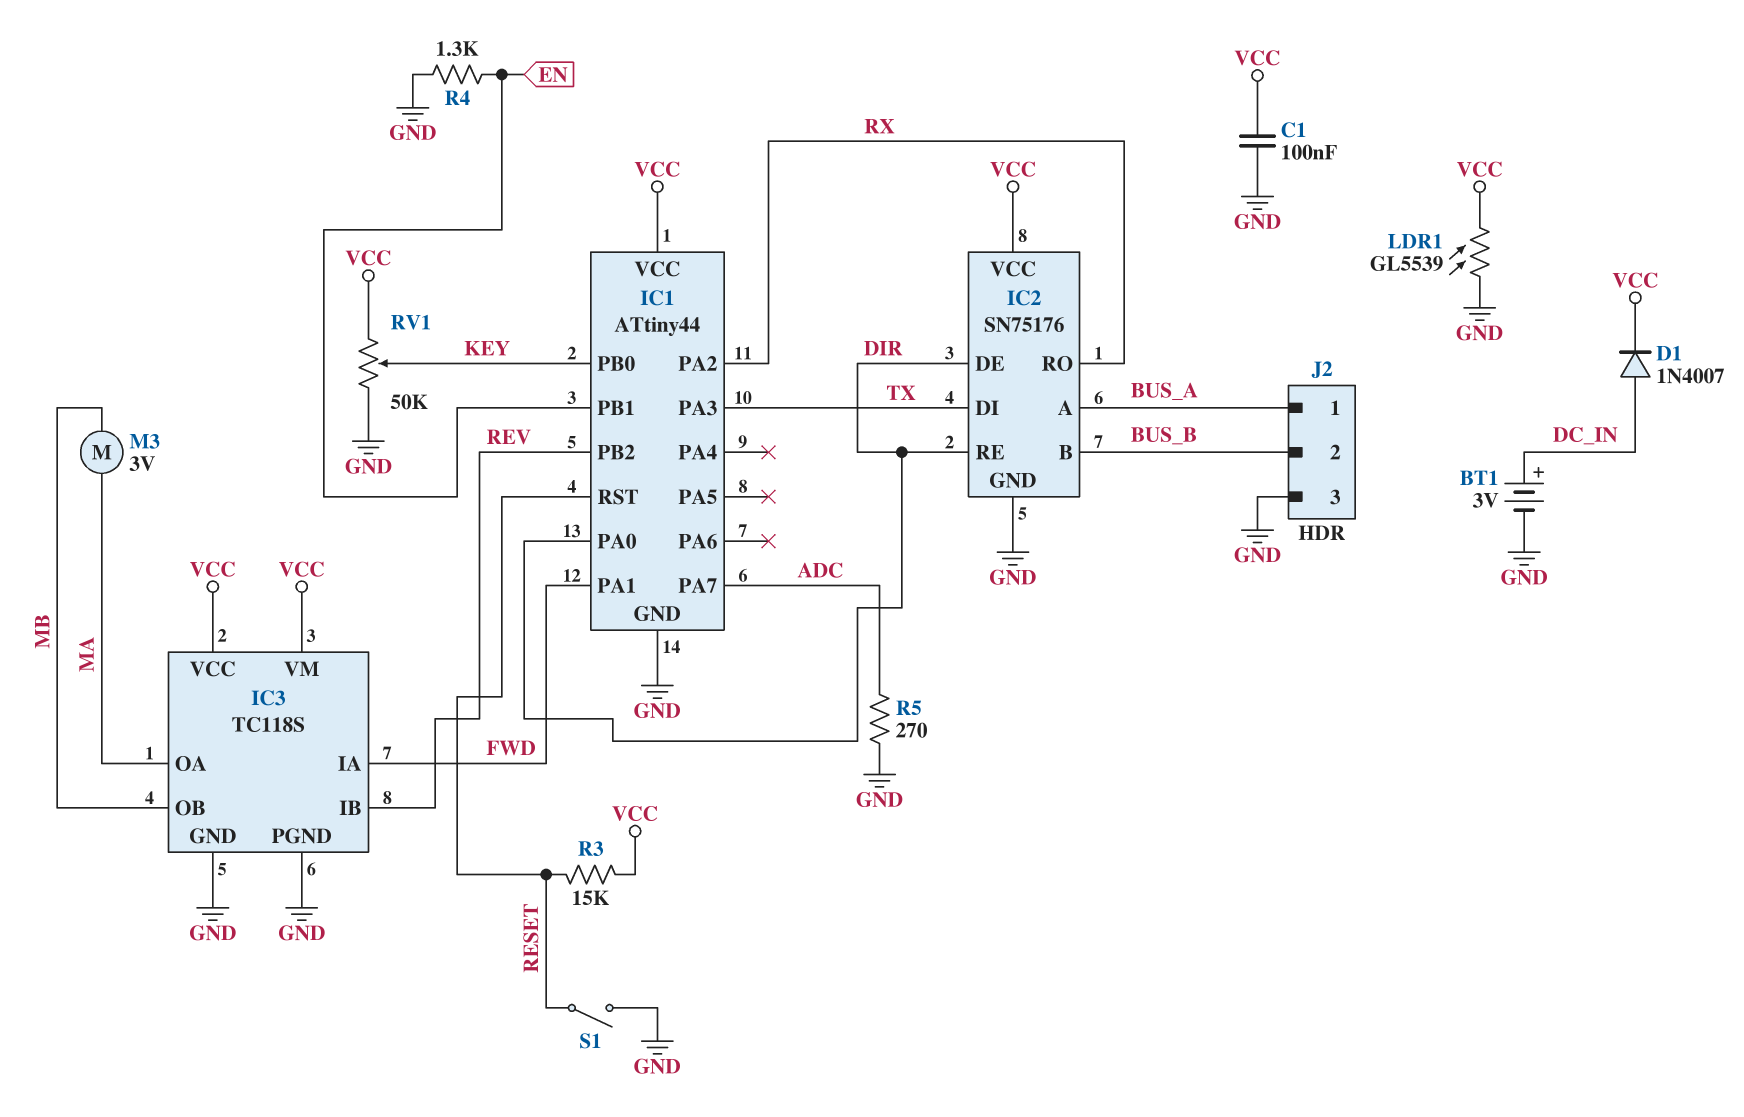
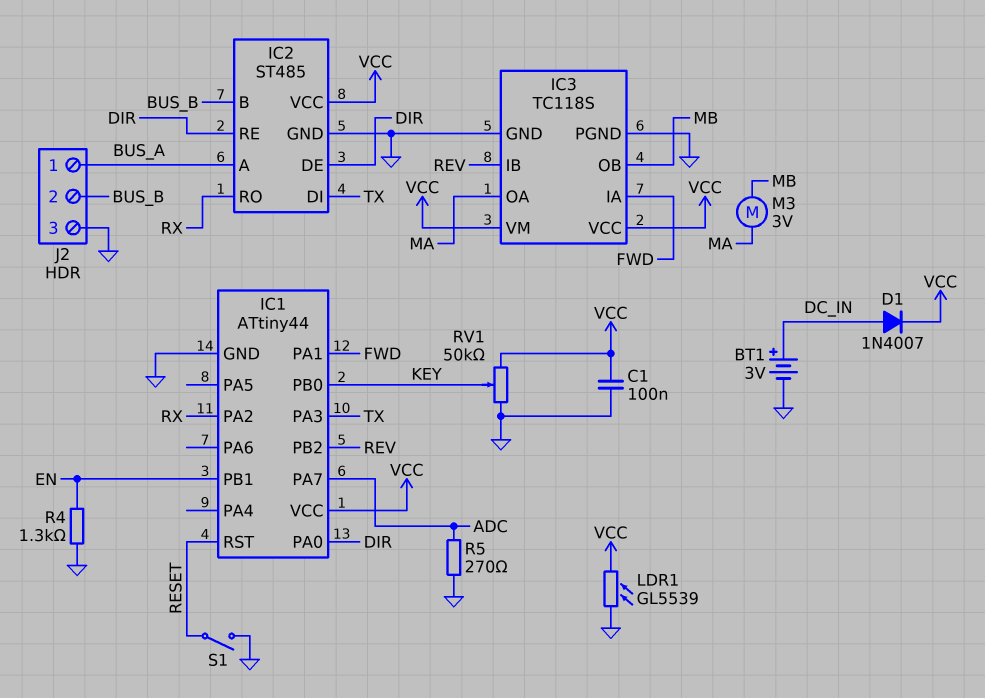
IC2: SN75176 -> ST485
R3: 15k (RESET, VCC) -> none

